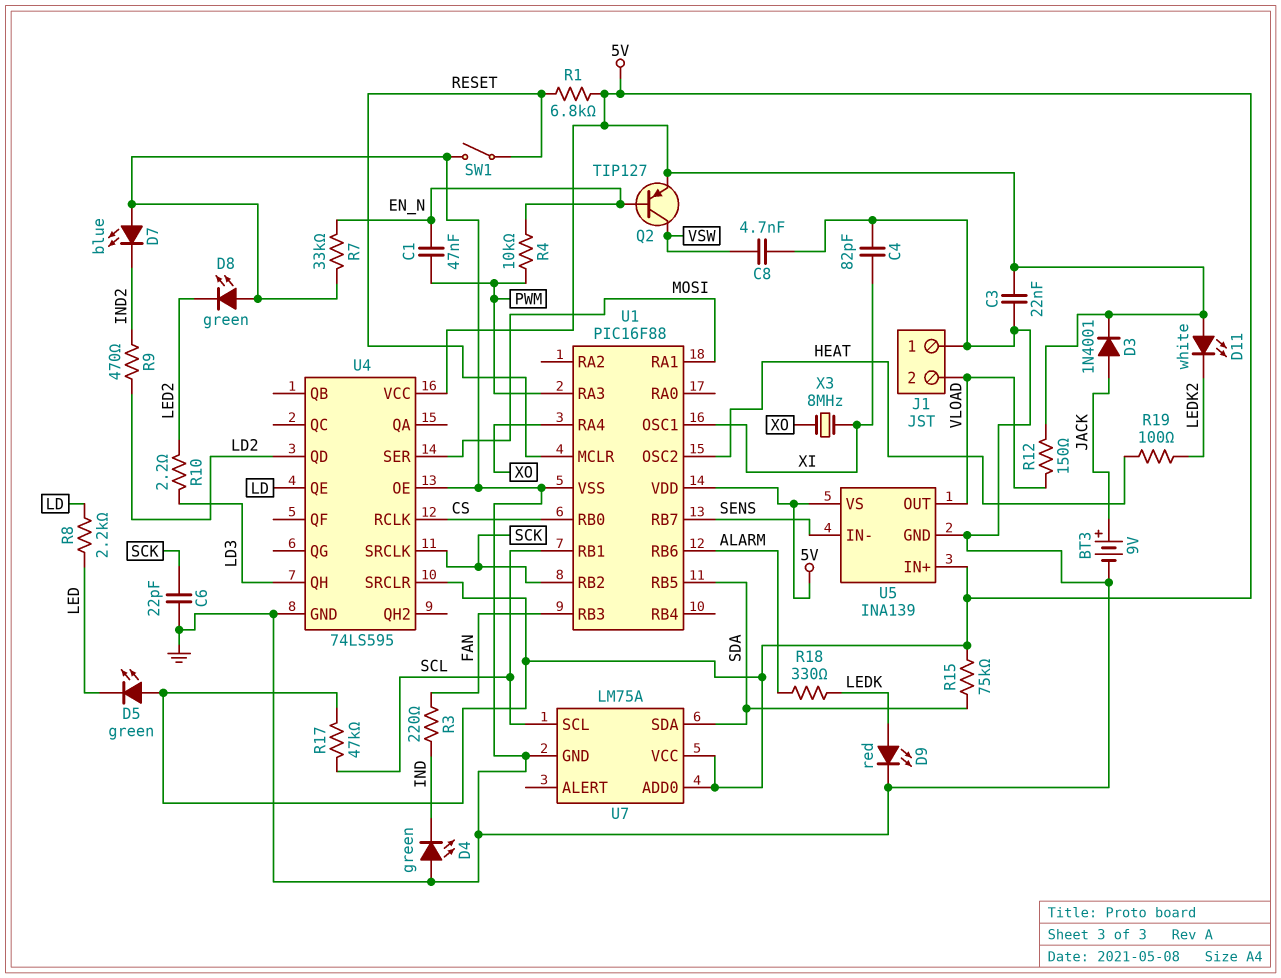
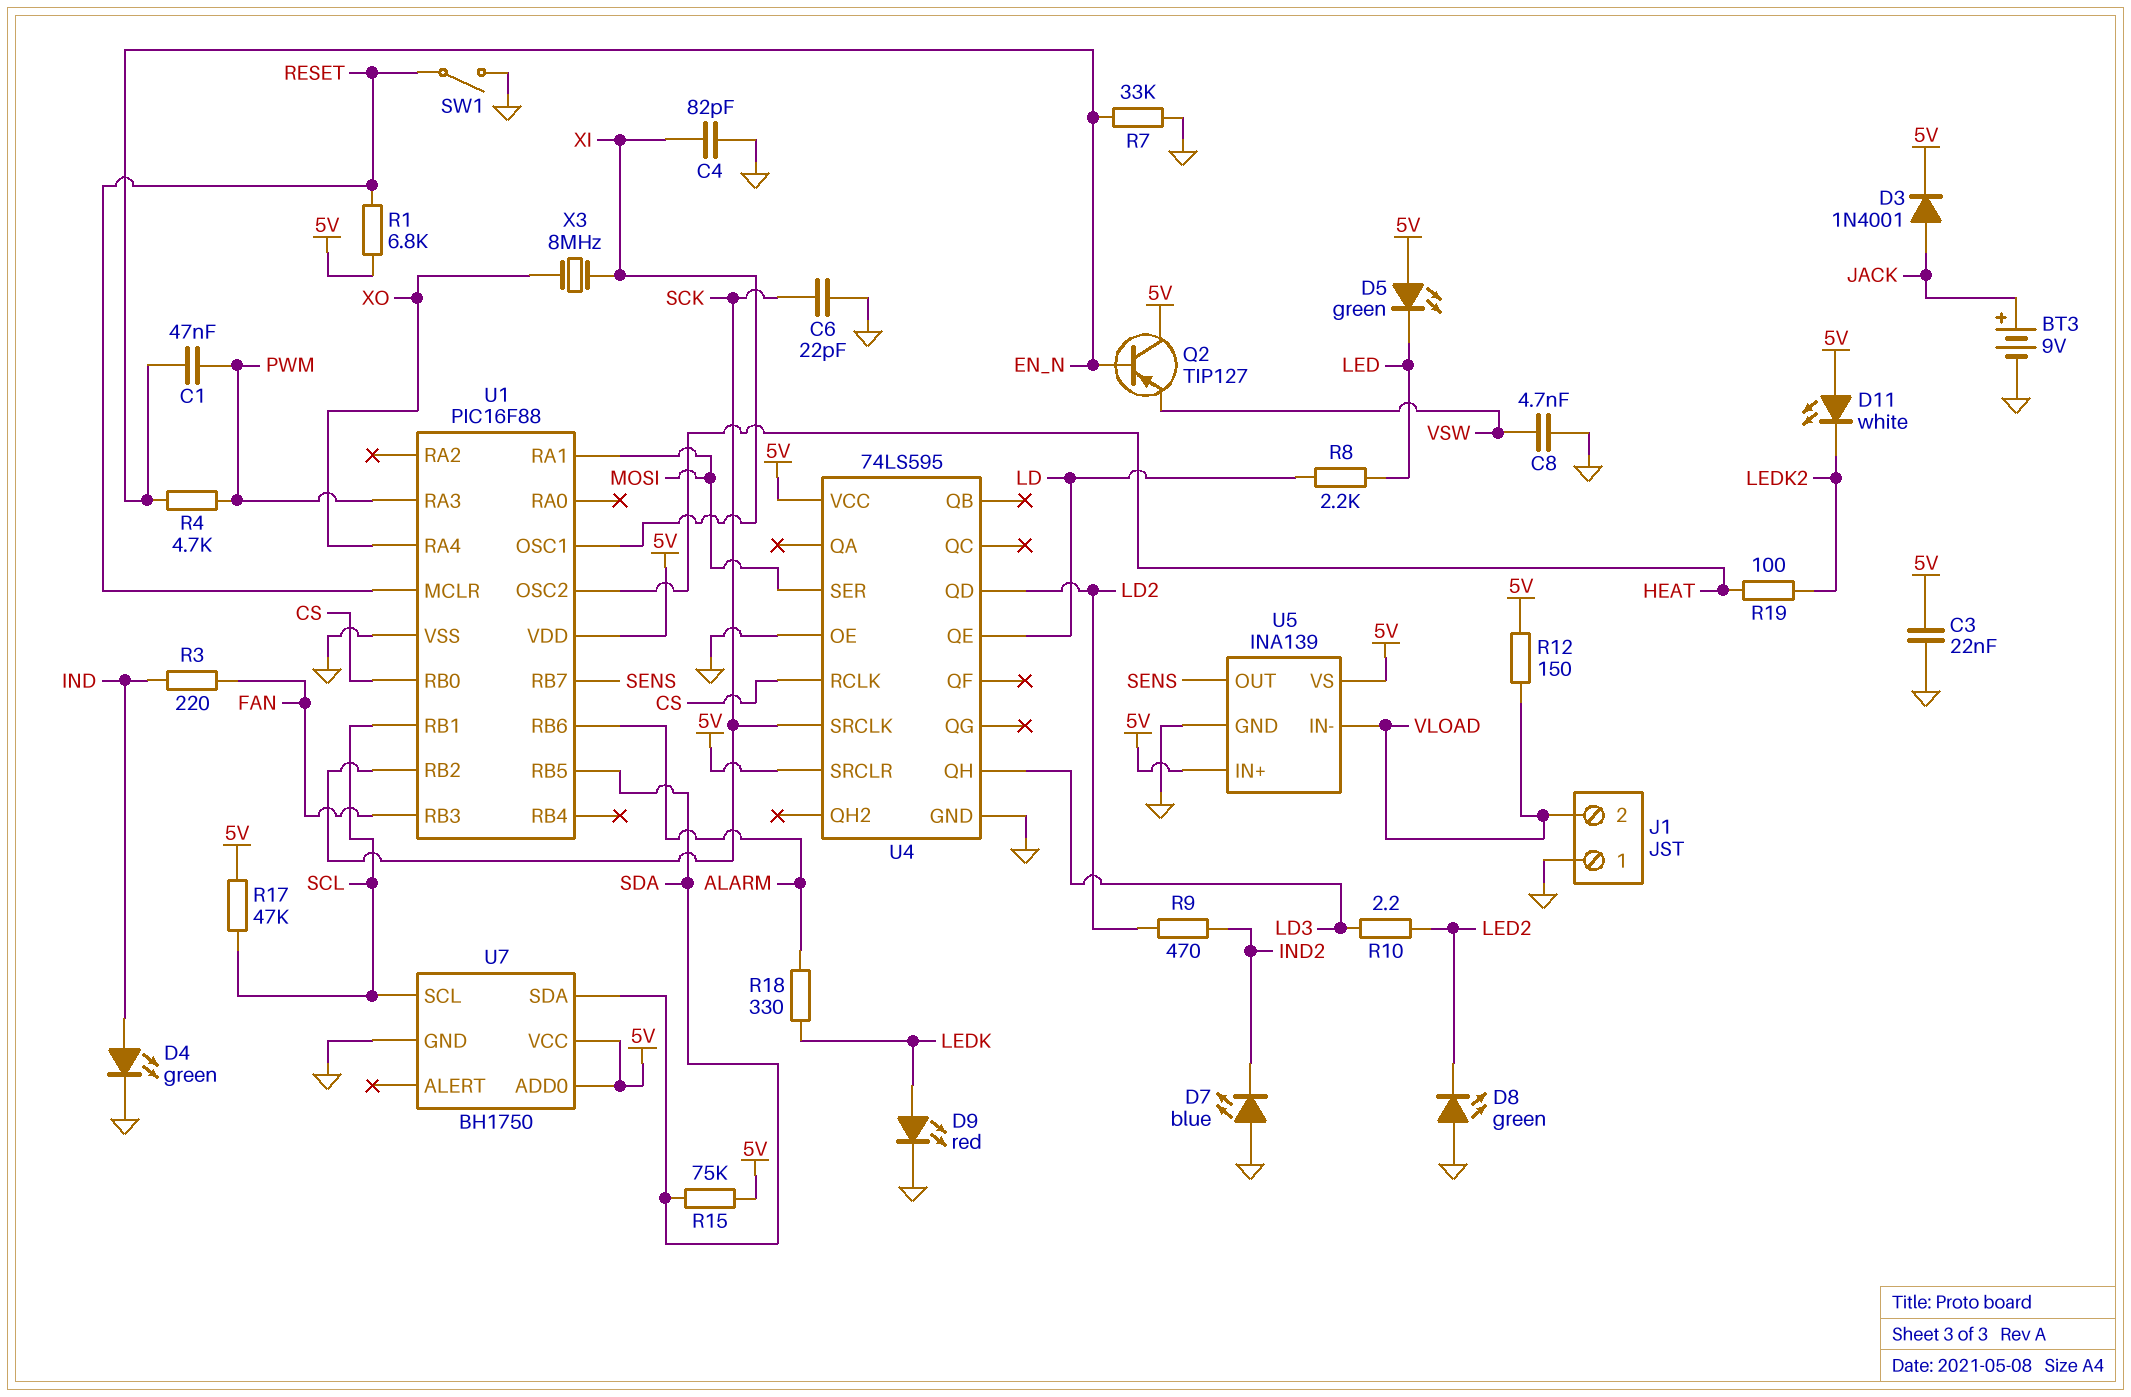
D4: LED green (A GND, K IND) -> LED green (A IND, K GND)
Q2: PNP TIP127 (B EN_N, C VSW, E 5V) -> PNP TIP127 (B EN_N, C 5V, E VSW)
R4: 10k (EN_N, PWM) -> 4.7k (EN_N, PWM)
U5 pin IN-: SENS -> VLOAD
U5 pin OUT: VLOAD -> SENS
U7: LM75A -> BH1750

